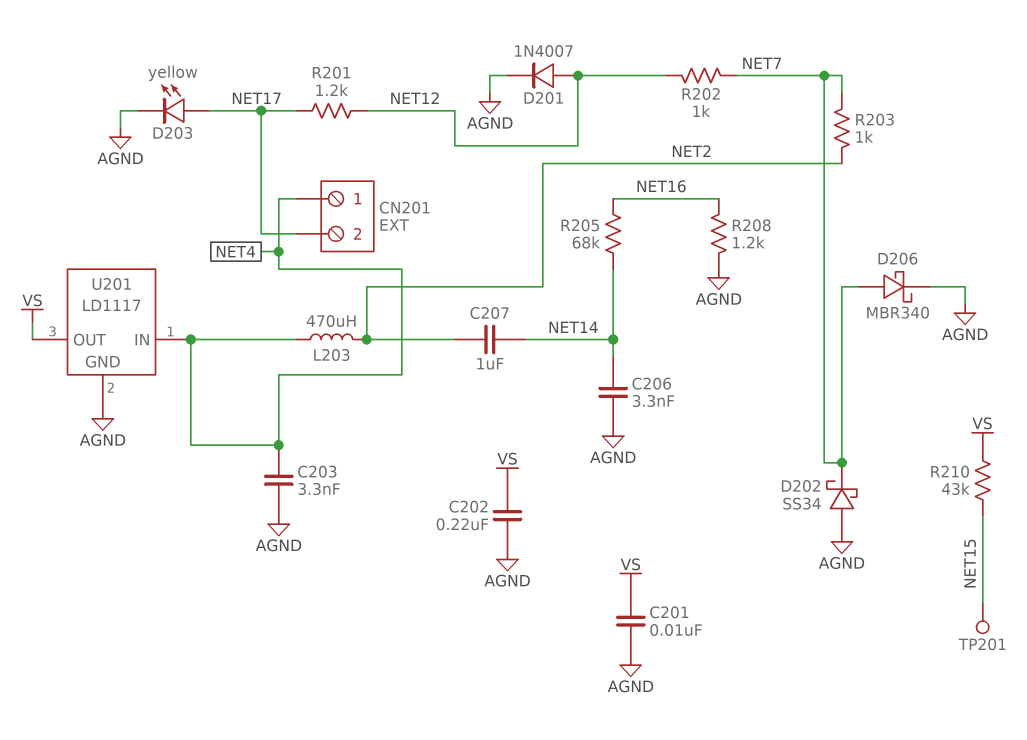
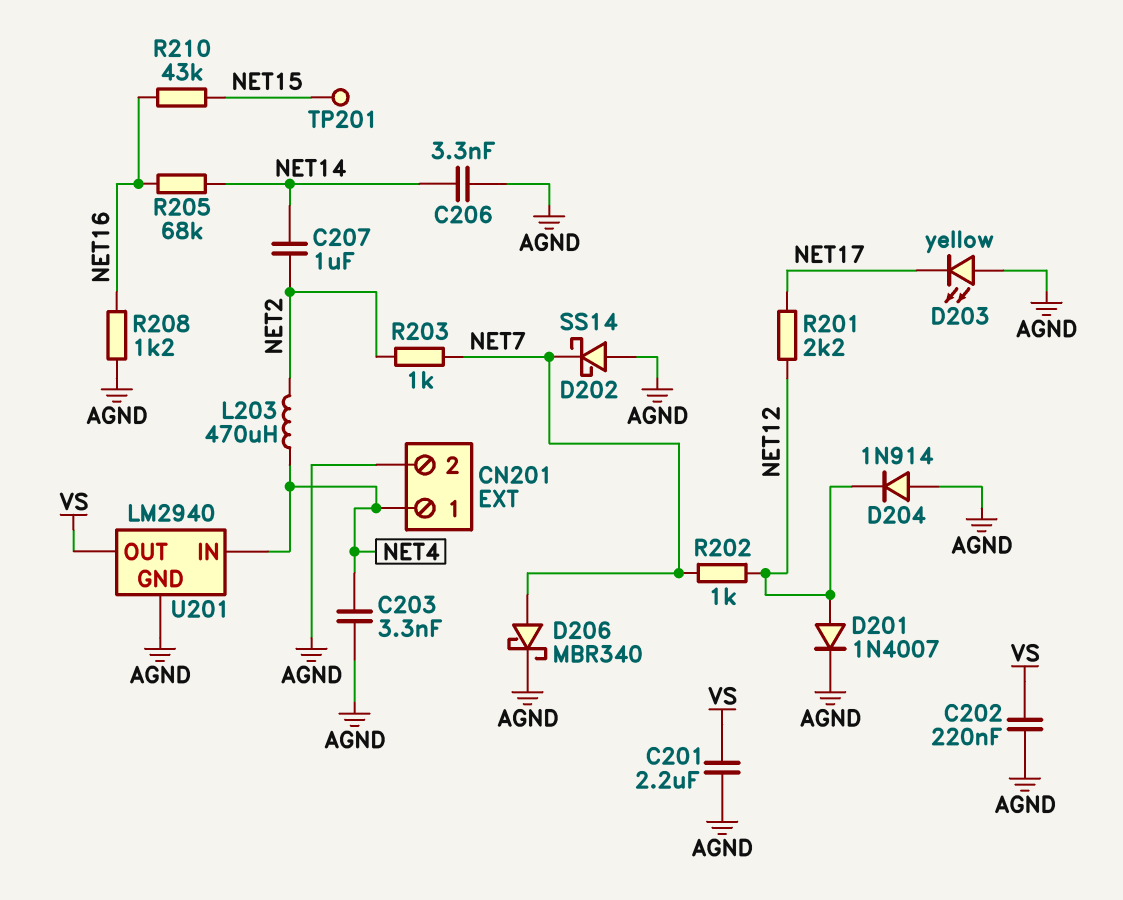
C201: 10nF (AGND, VS) -> 2.2uF (AGND, VS)
CN201 pin 2: NET17 -> AGND
D202: schottky SS34 (A AGND, K NET7) -> schottky SS14 (A AGND, K NET7)
D203: LED yellow (A NET17, K AGND) -> LED yellow (A AGND, K NET17)
D204: none -> diode 1N914 (A AGND, K NET12)
R201: 1.2k (NET12, NET17) -> 2.2k (NET12, NET17)
R210: 43k (NET15, VS) -> 43k (NET15, NET16)
U201: LD1117 -> LM2940

